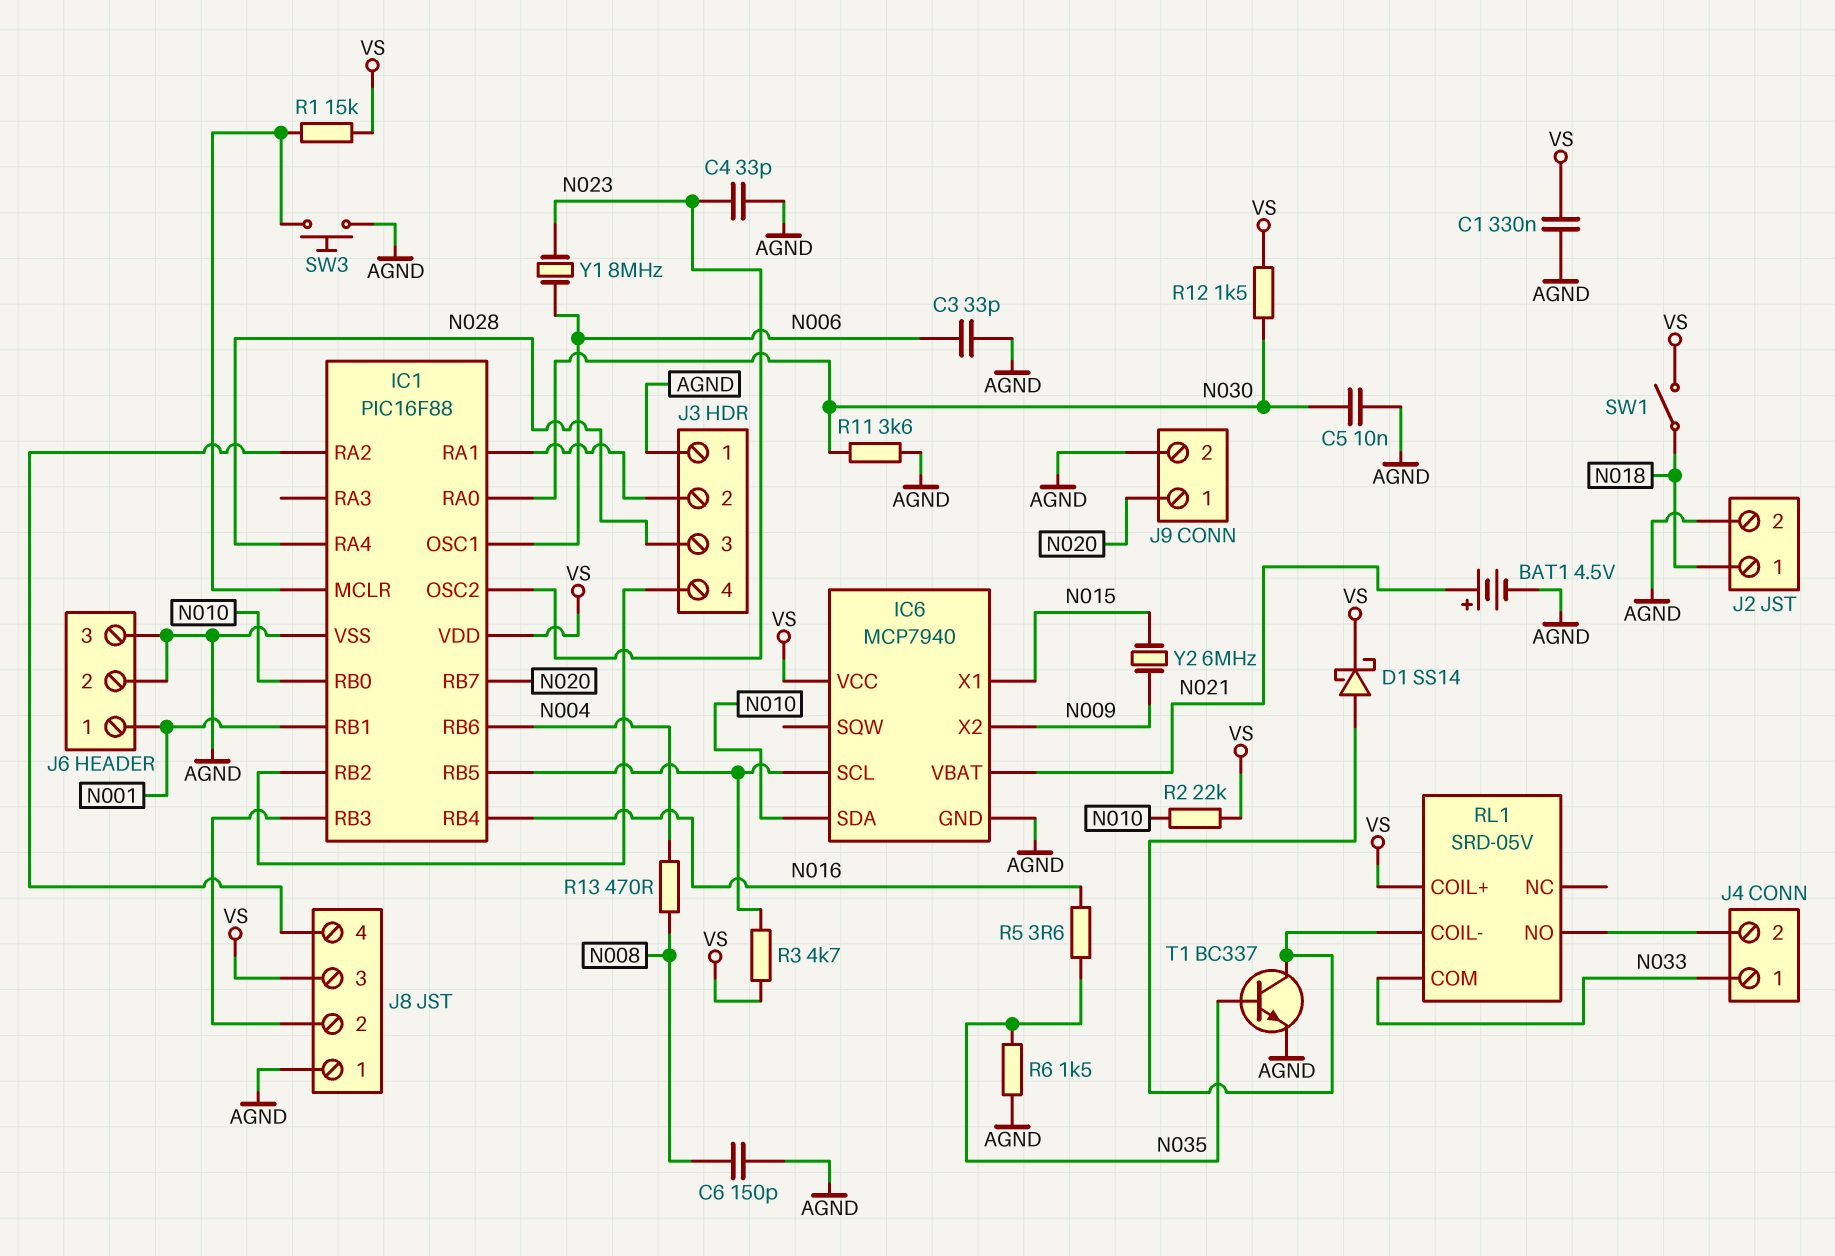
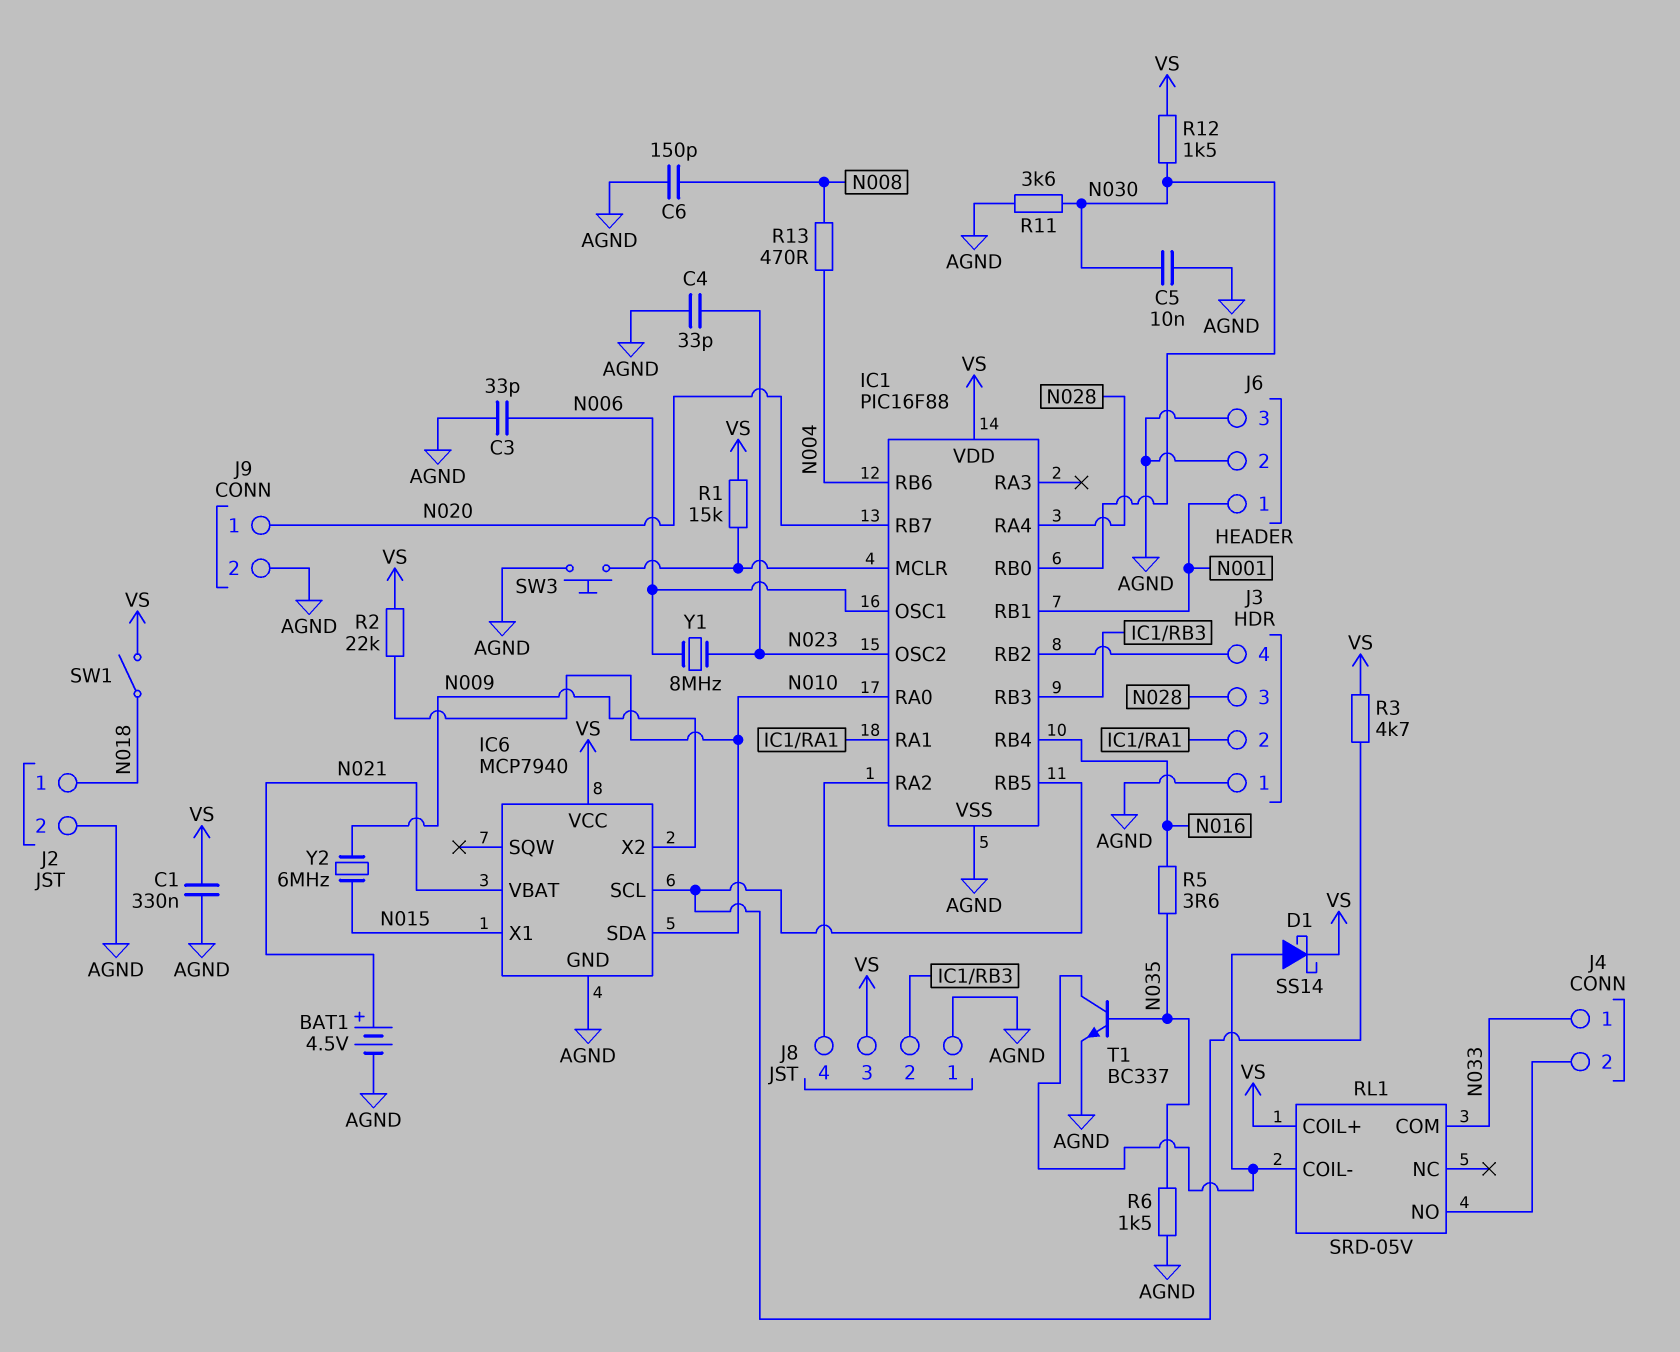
IC1 pin RA0: N030 -> N010
IC1 pin RB0: N010 -> N030

